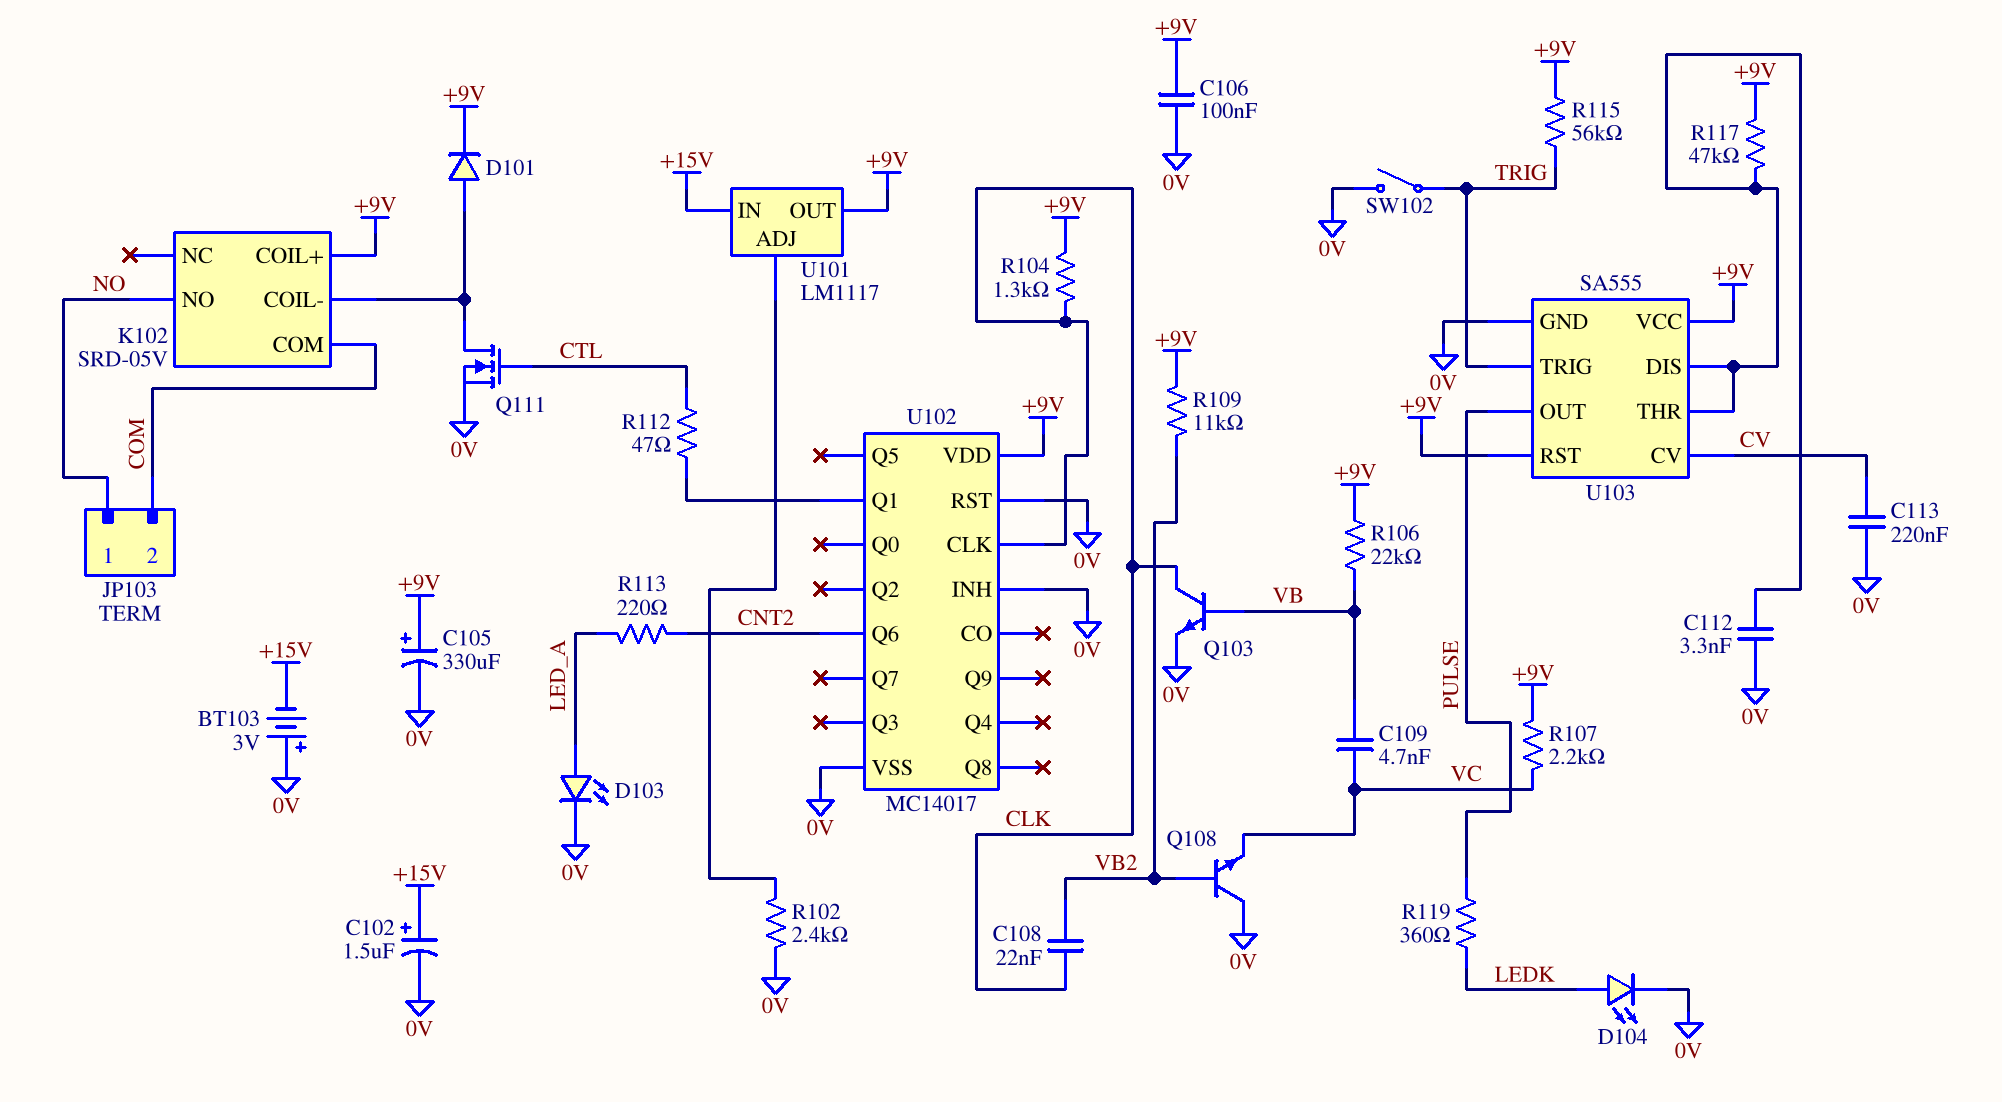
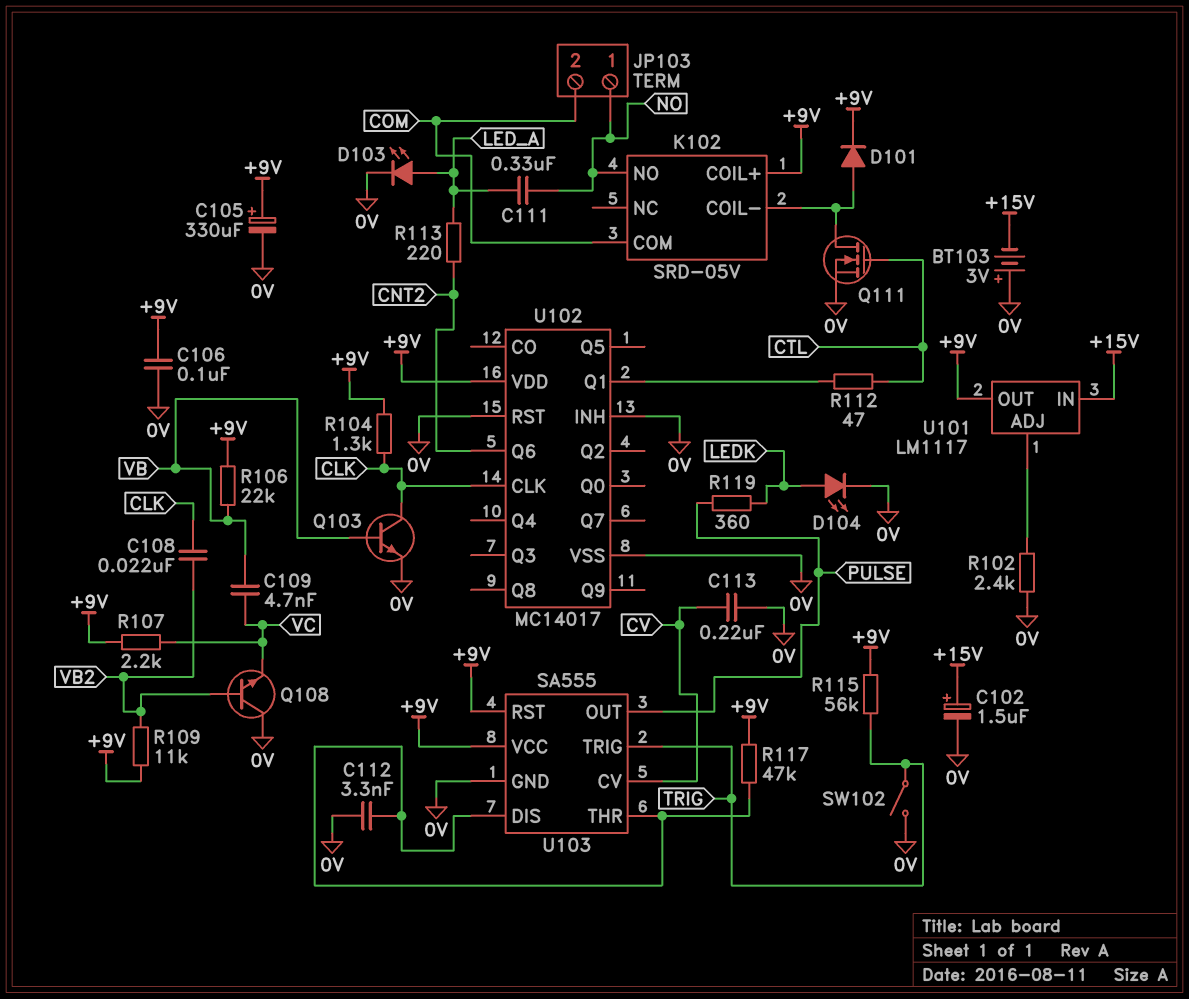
C111: none -> 330nF (LED_A, NO)

